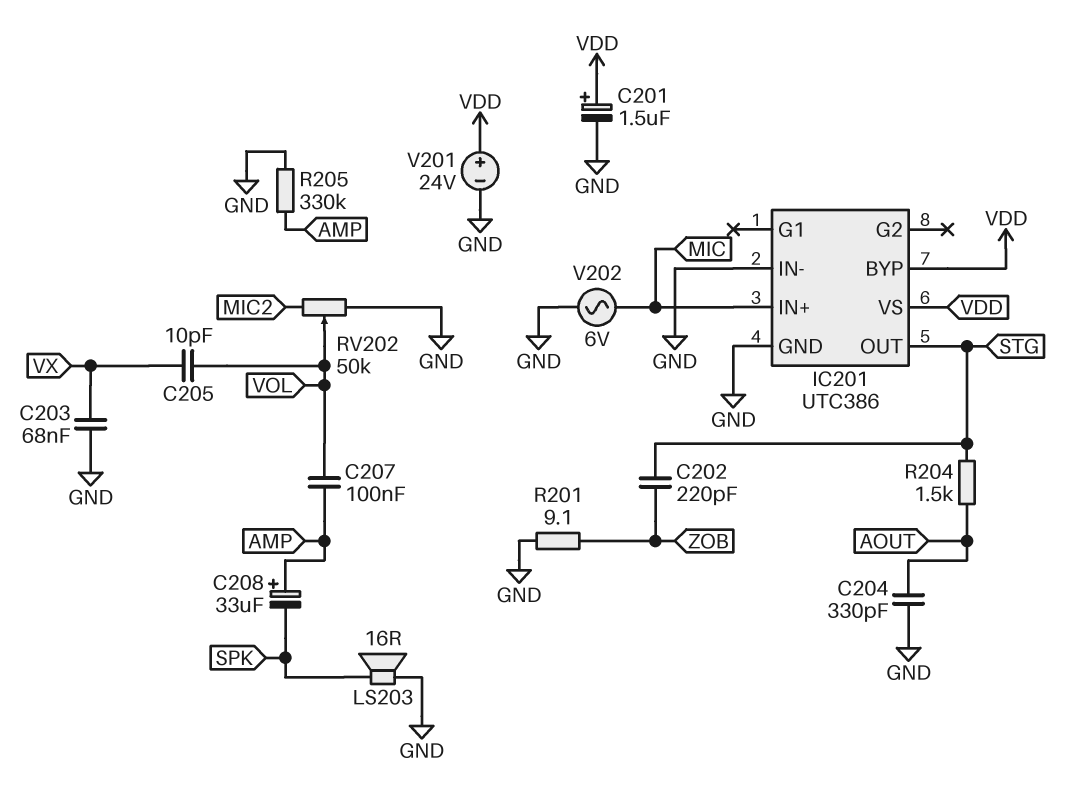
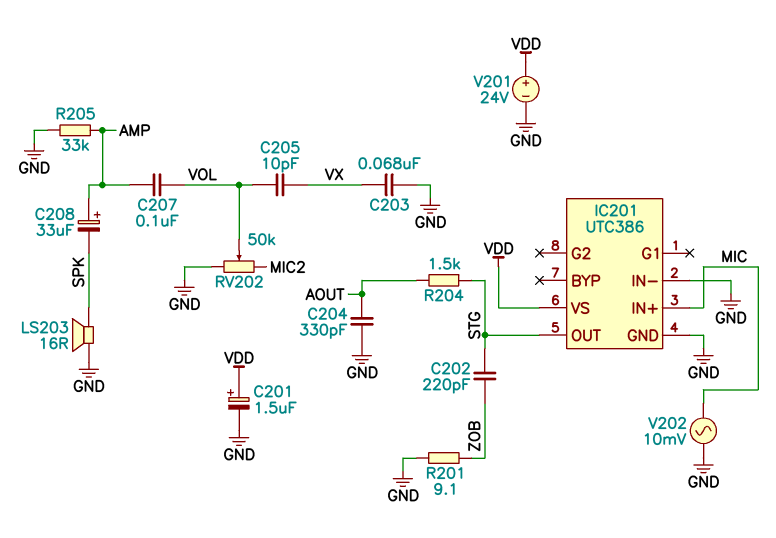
IC201 pin BYP: VDD -> none
R205: 330k (AMP, GND) -> 33k (AMP, GND)
V202: AC 6V (GND, MIC) -> AC 10mV (GND, MIC)

